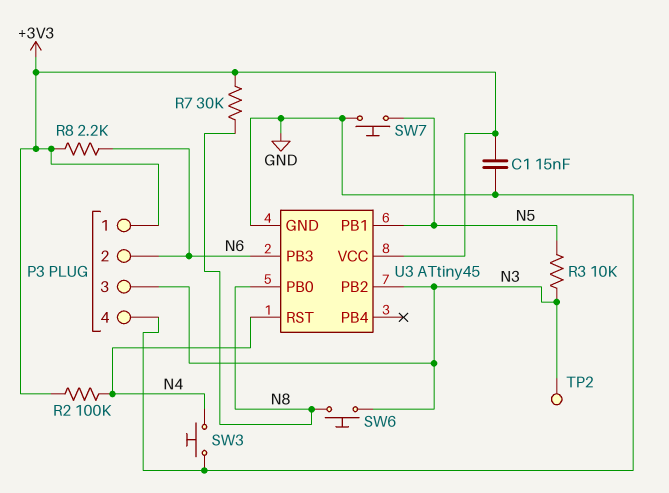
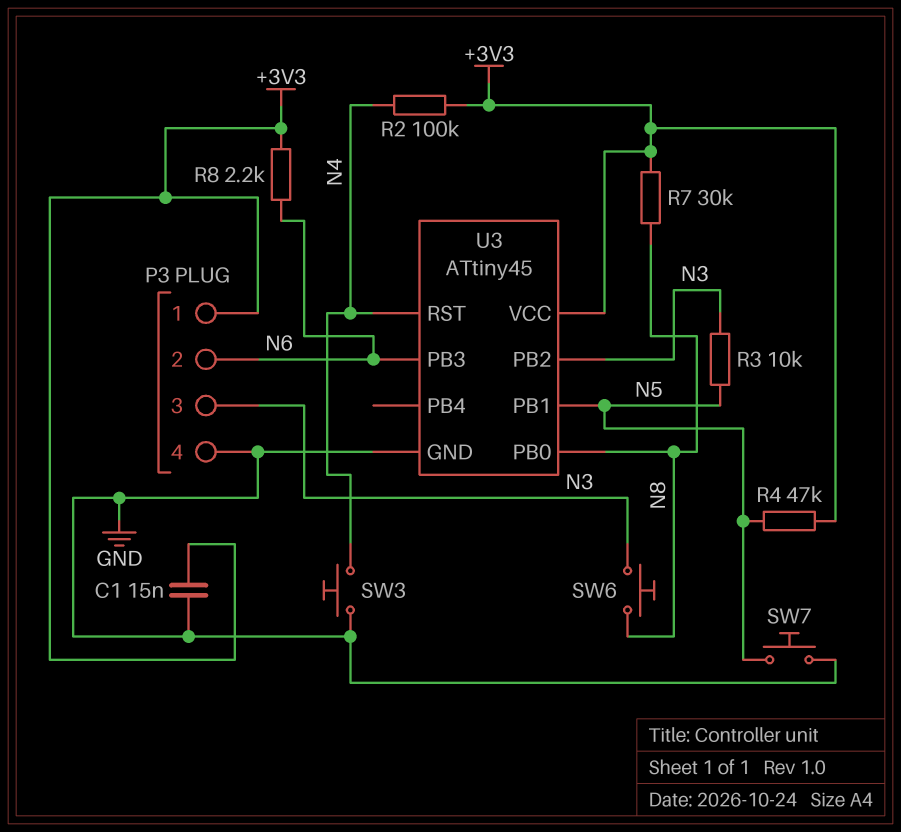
R4: none -> 47k (+3V3, N5)
TP2: test point (N3) -> none

